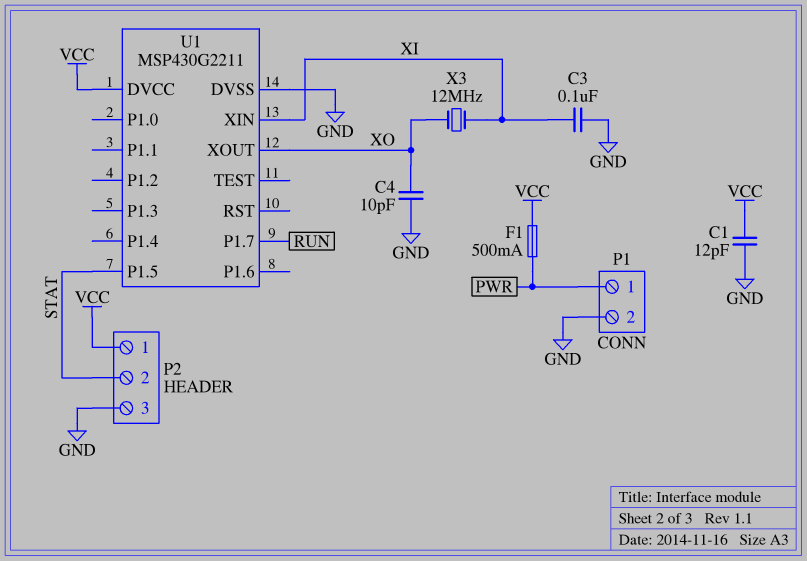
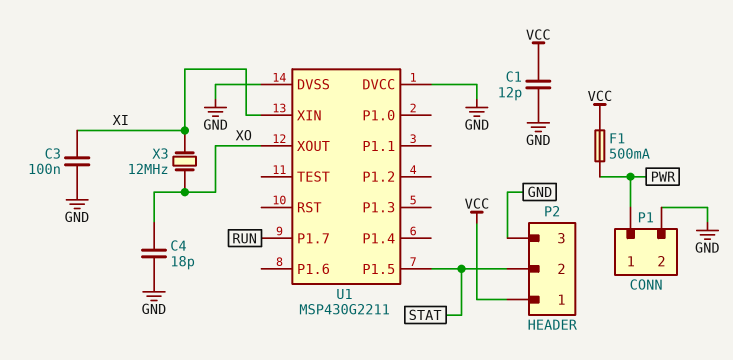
C4: 10pF (GND, XO) -> 18pF (GND, XO)
U1 pin DVCC: VCC -> GND

